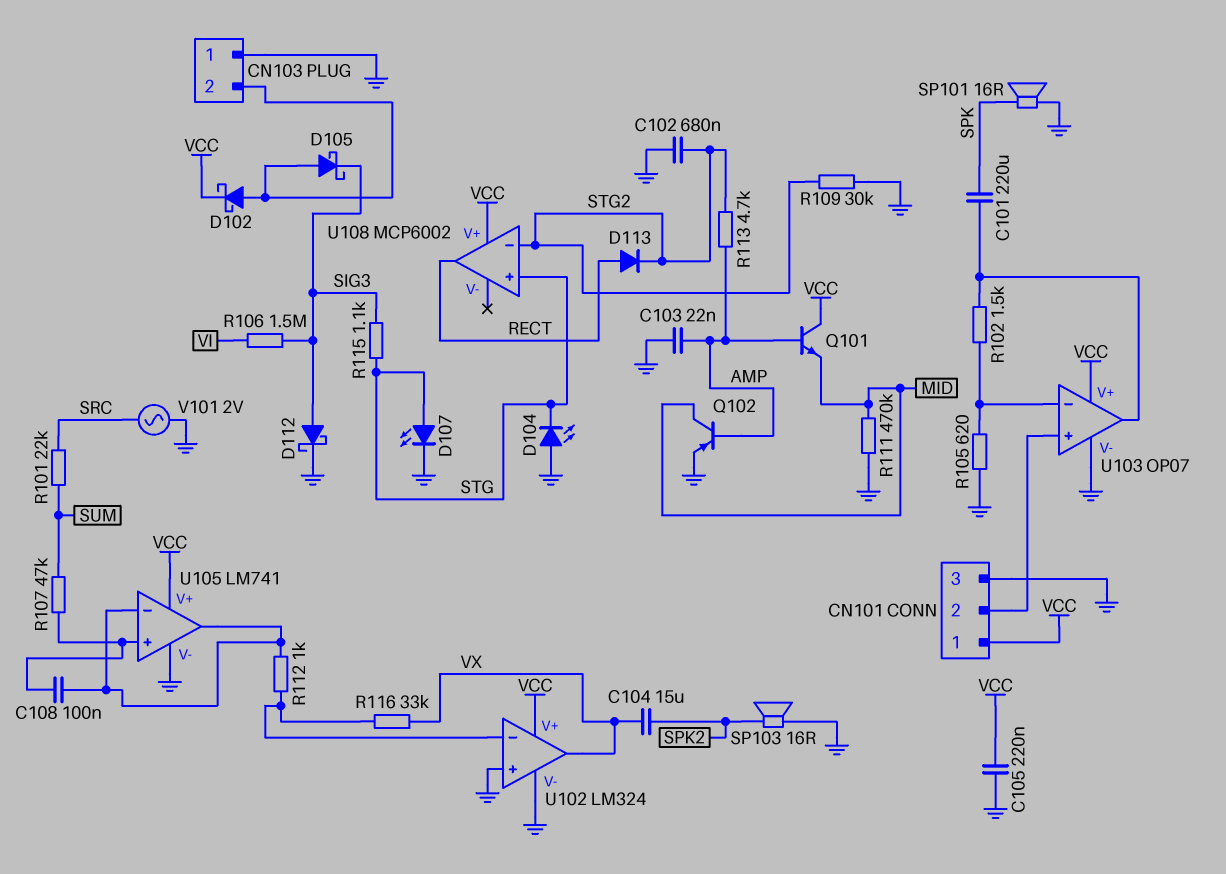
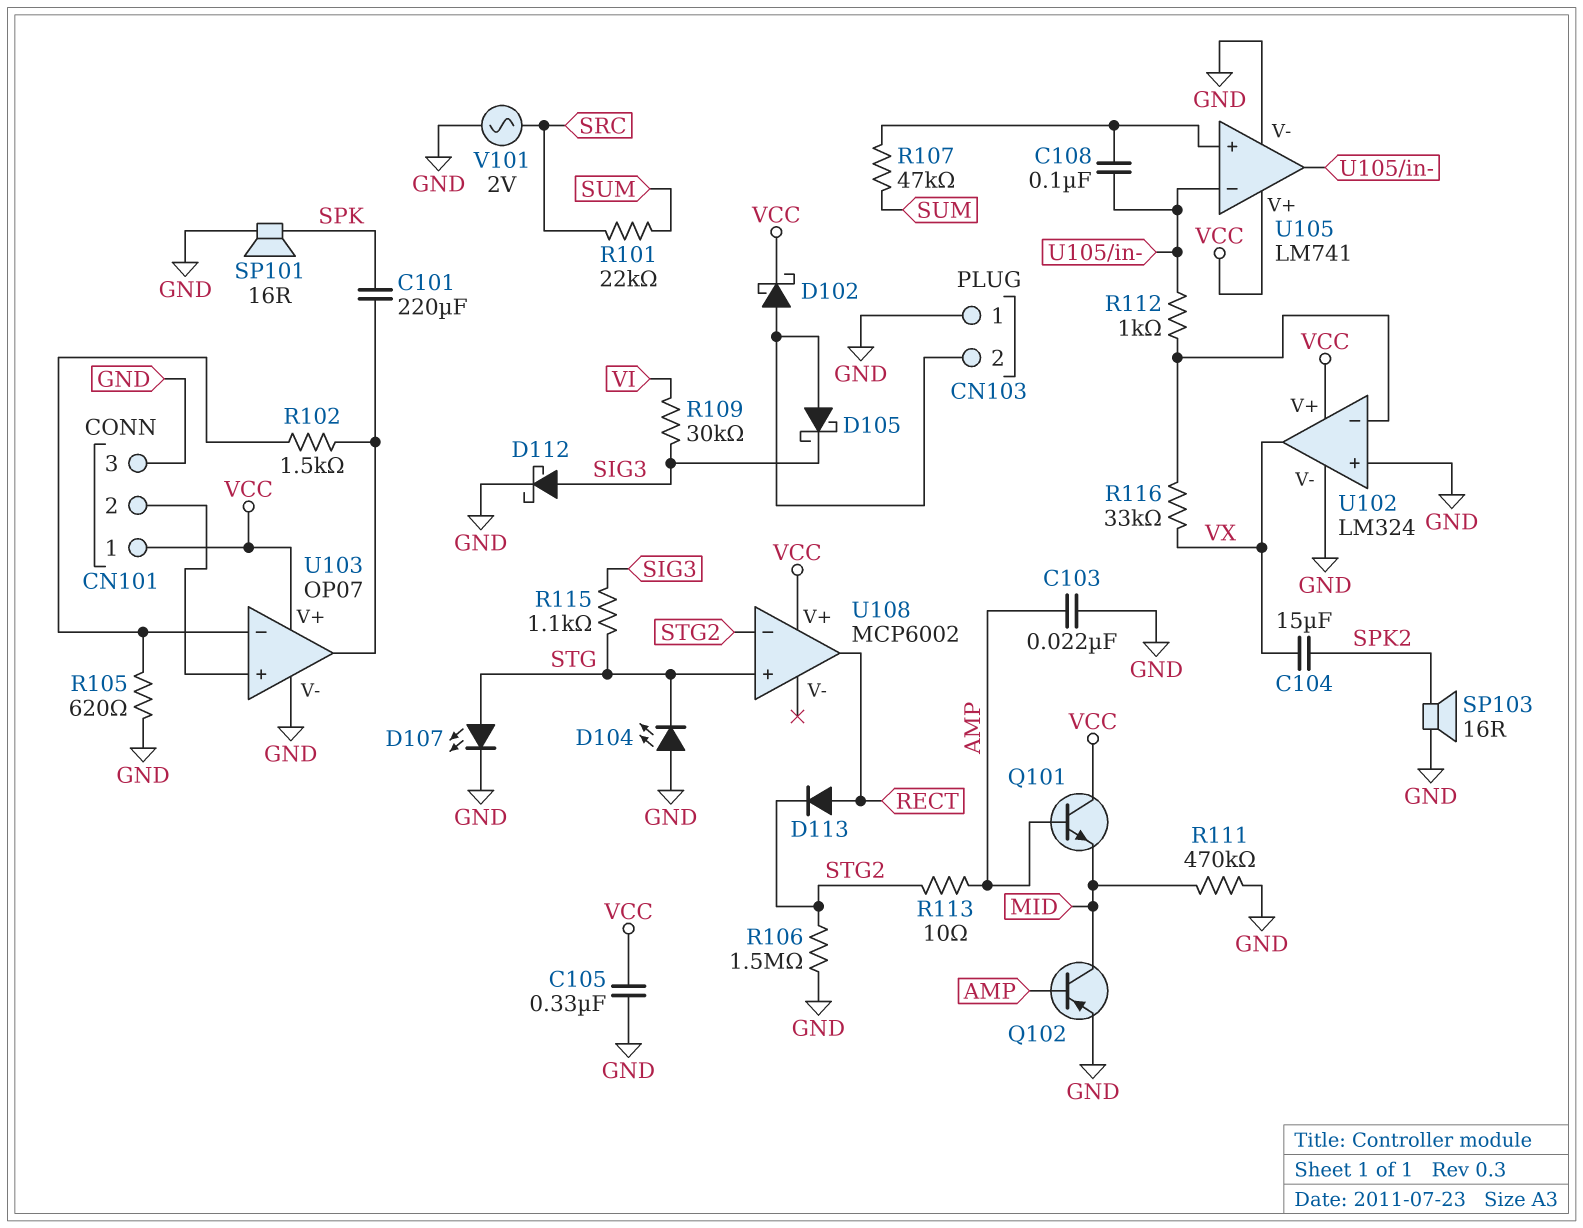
C102: 680nF (GND, STG2) -> none
C105: 220nF (GND, VCC) -> 330nF (GND, VCC)
R106: 1.5M (SIG3, VI) -> 1.5M (GND, STG2)
R109: 30k (GND, STG2) -> 30k (SIG3, VI)
R113: 4.7k (AMP, STG2) -> 10 (AMP, STG2)

